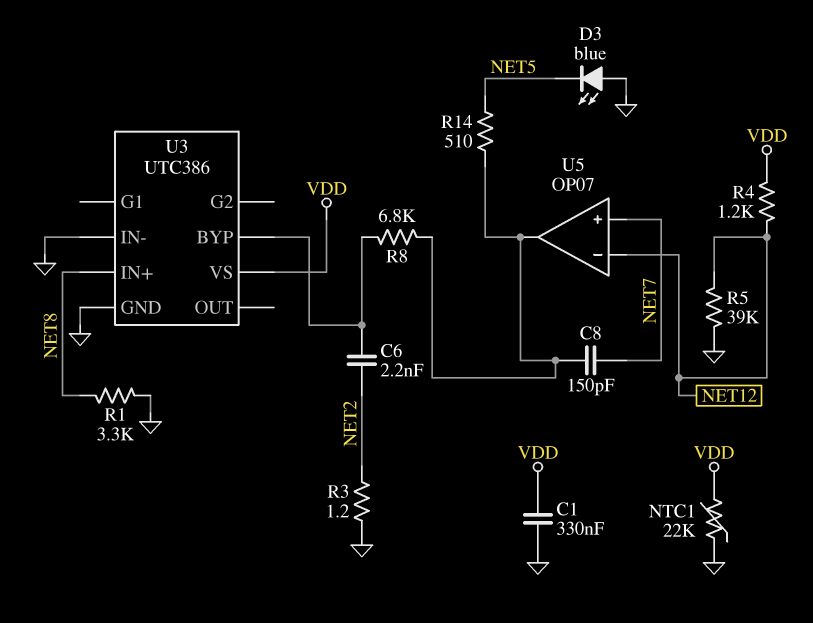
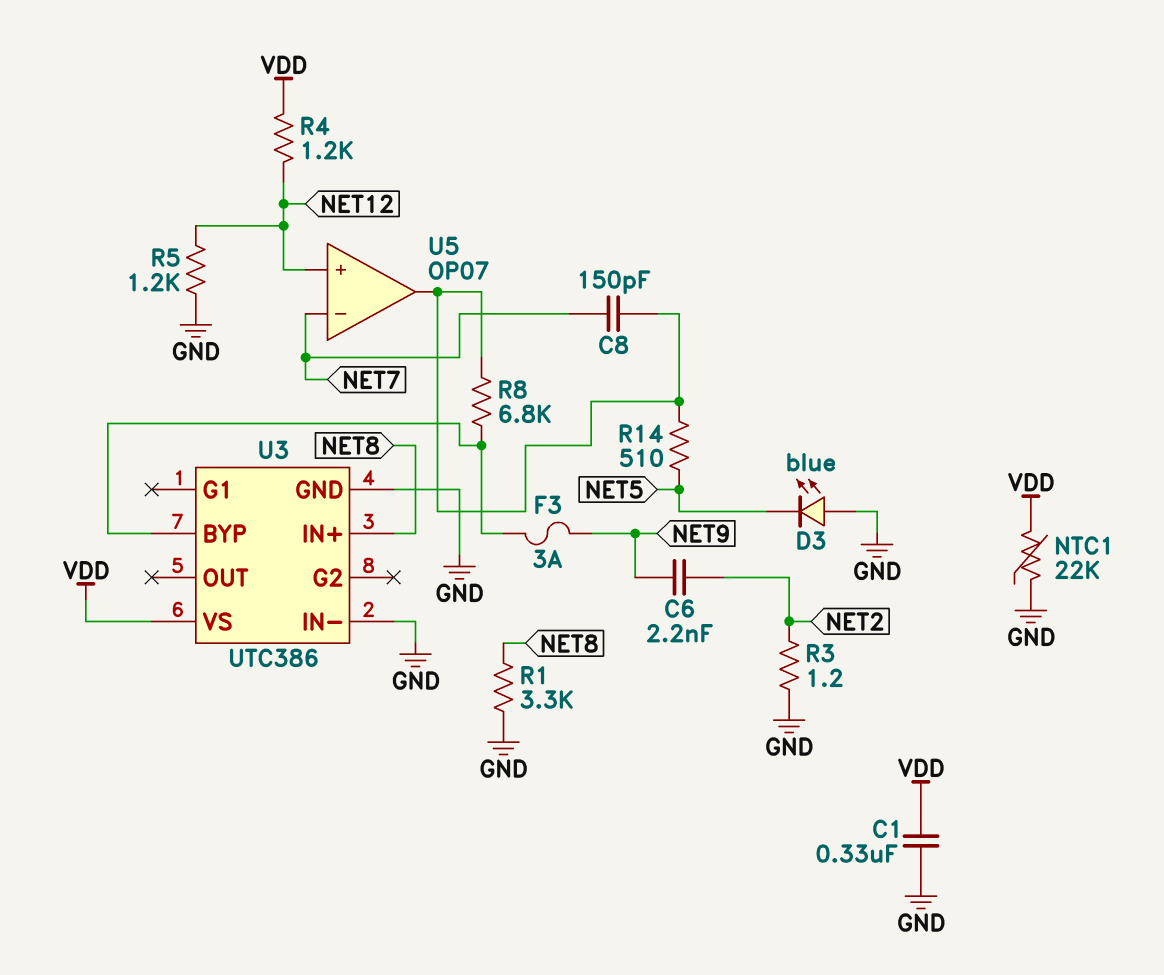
C6: 2.2nF (NET2, U3/BYP) -> 2.2nF (NET2, NET9)
F3: none -> 3A (NET9, U3/BYP)
R5: 39k (GND, NET12) -> 1.2k (GND, NET12)
U5 pin in+: NET7 -> NET12
U5 pin in-: NET12 -> NET7

